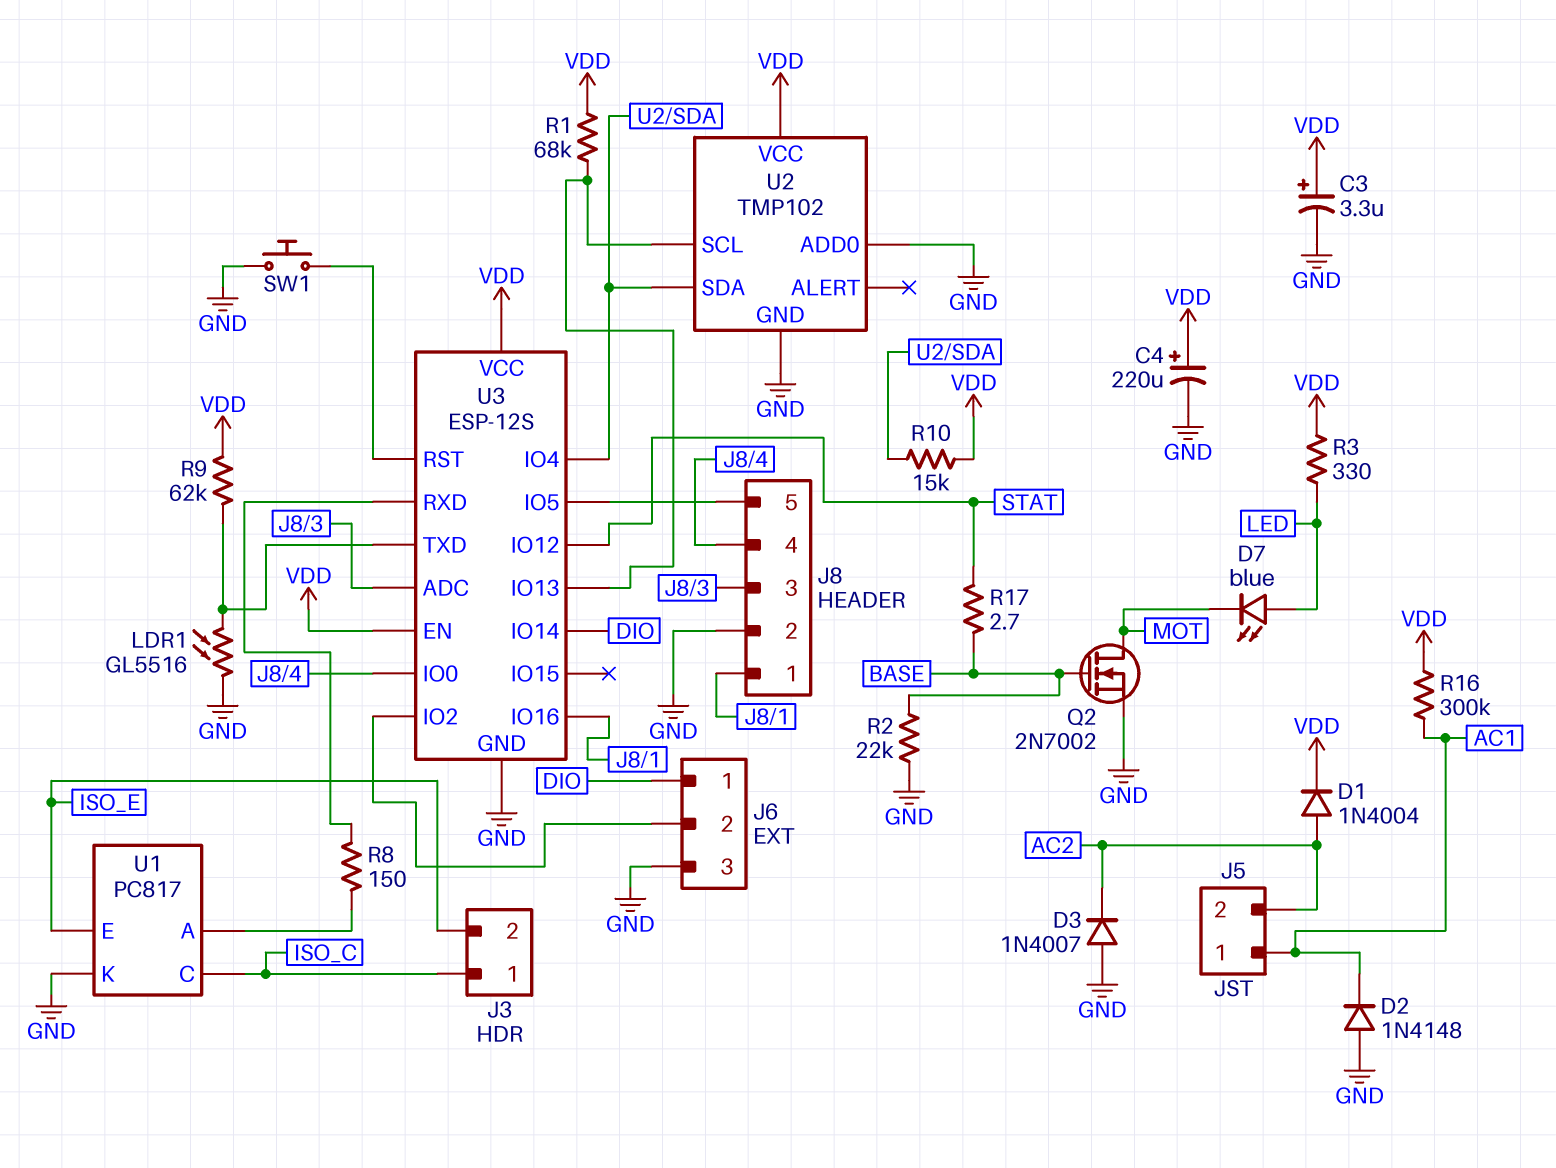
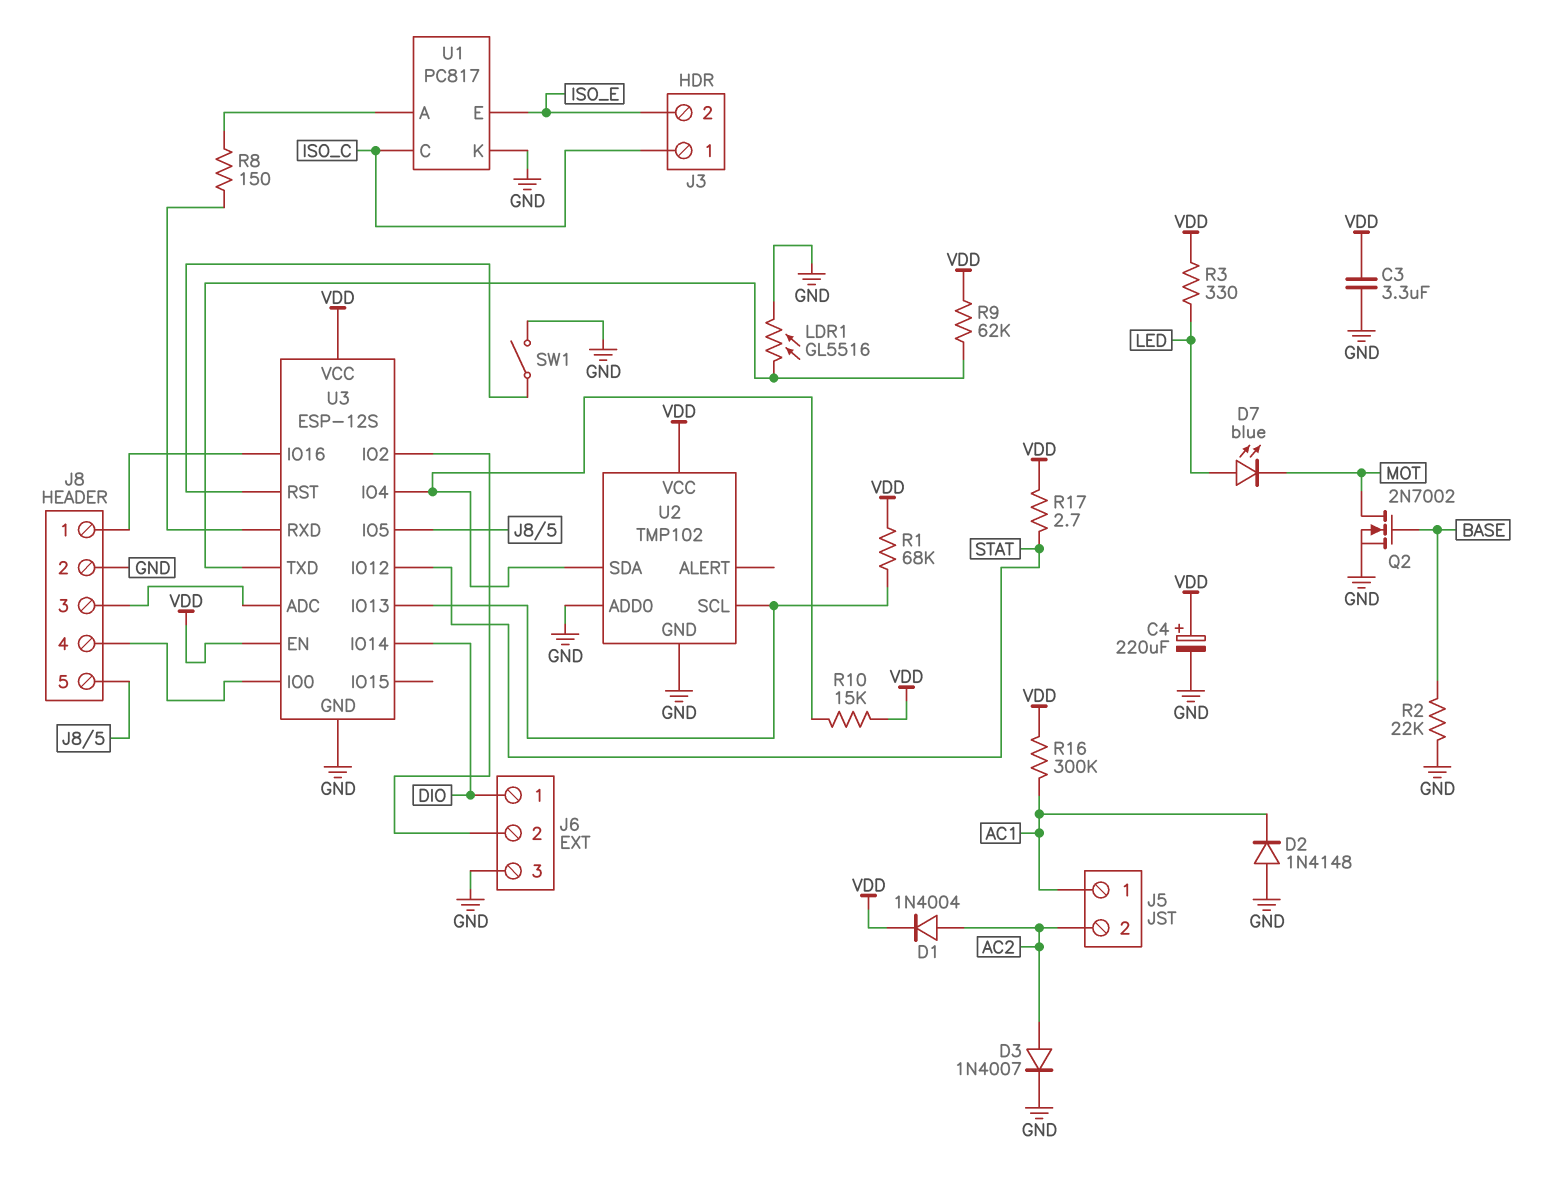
C3: 3.3uF (plus VDD, minus GND) -> 3.3uF (GND, VDD)
D3: diode 1N4007 (A GND, K AC2) -> diode 1N4007 (A AC2, K GND)
R17: 2.7 (BASE, STAT) -> 2.7 (STAT, VDD)
SW1: button (GND, U3/RST) -> switch (GND, U3/RST)

